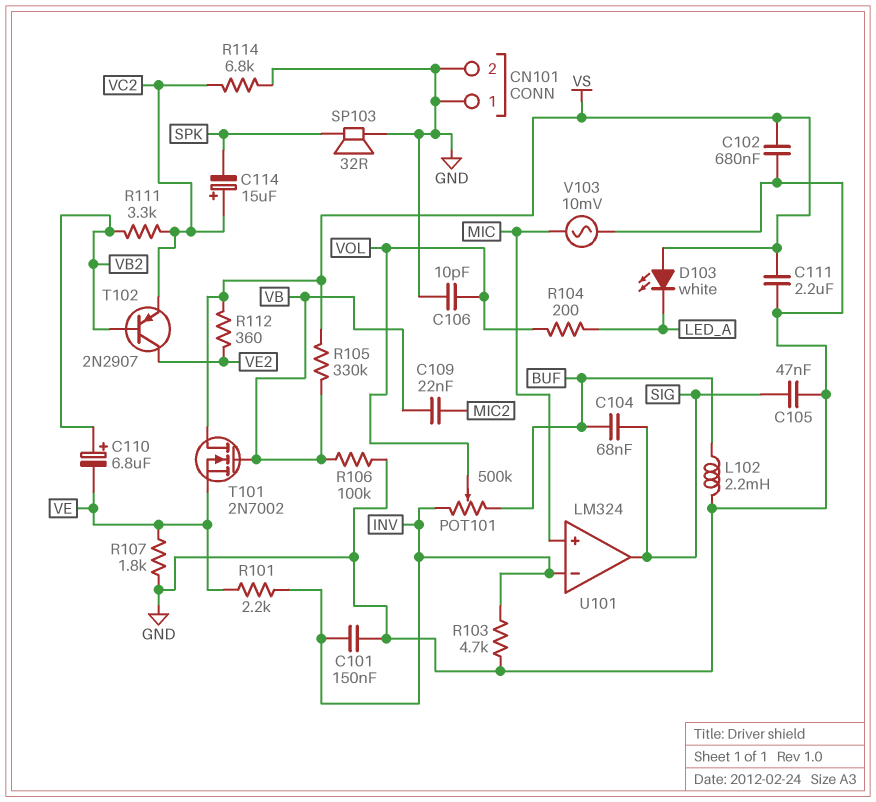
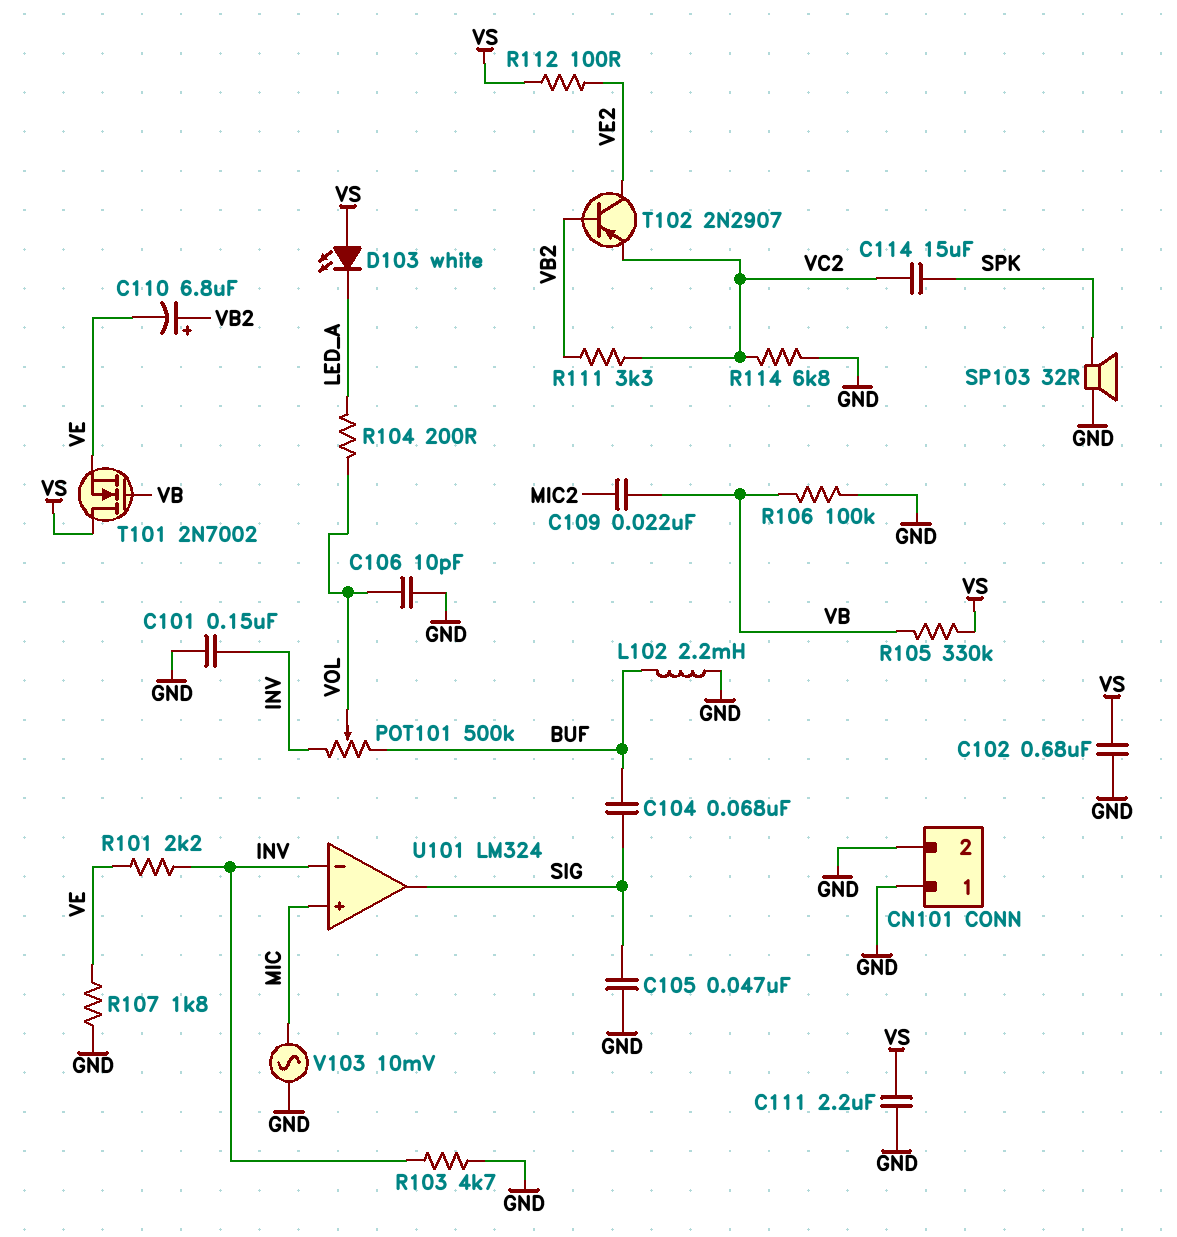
C114: 15uF (plus VC2, minus SPK) -> 15uF (SPK, VC2)
R112: 360 (VE2, VS) -> 100 (VE2, VS)

